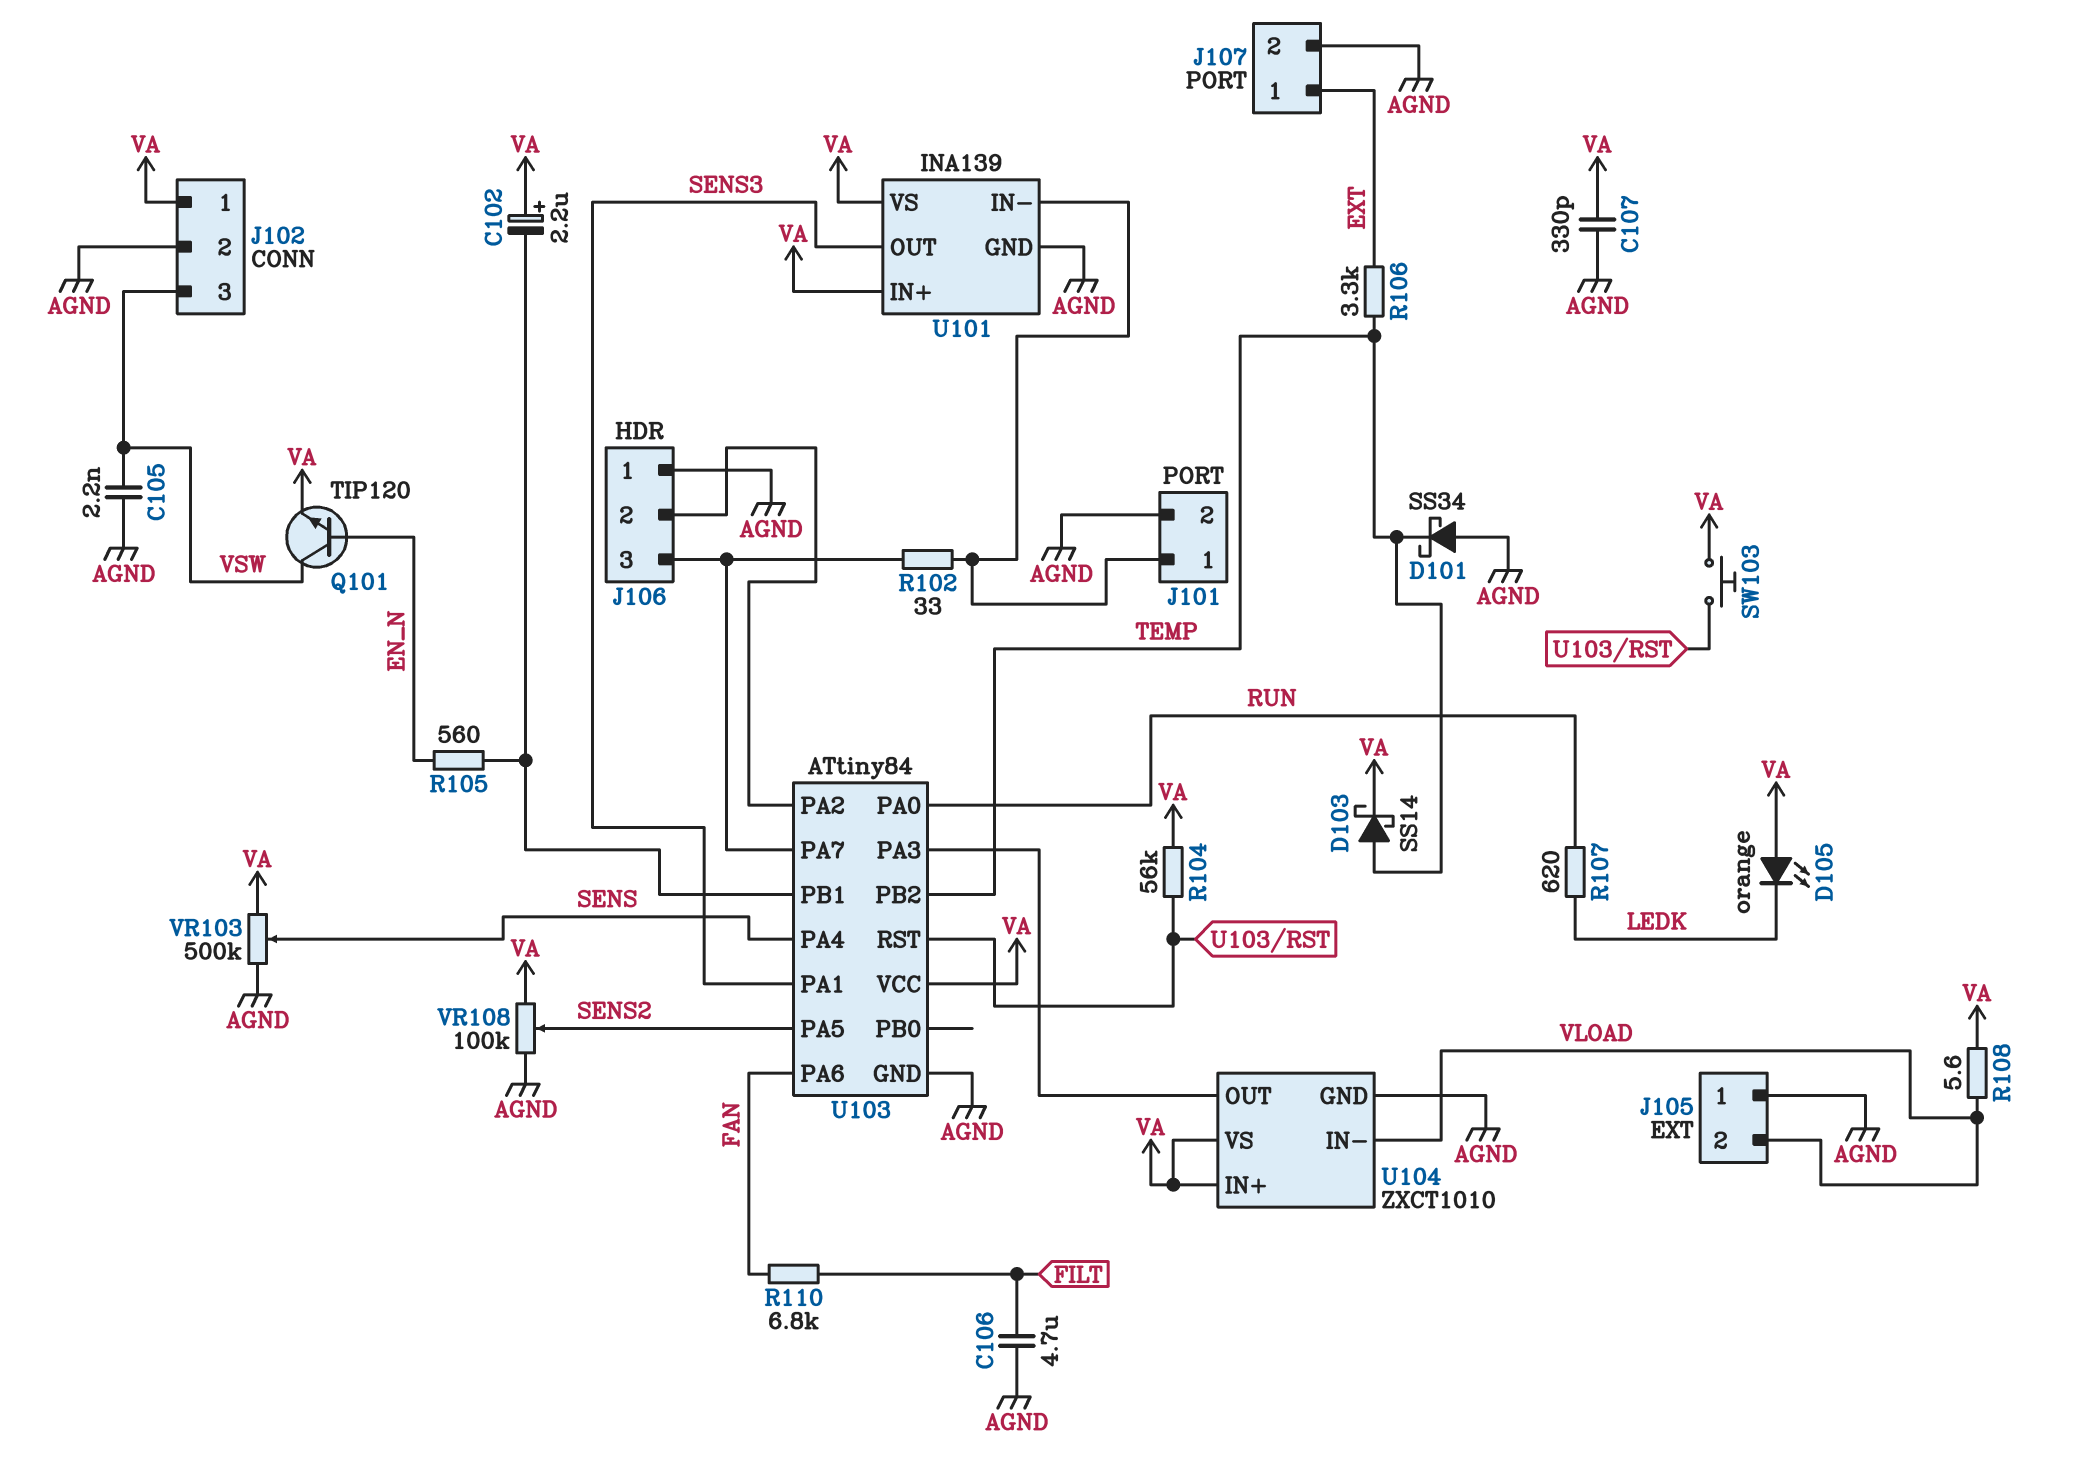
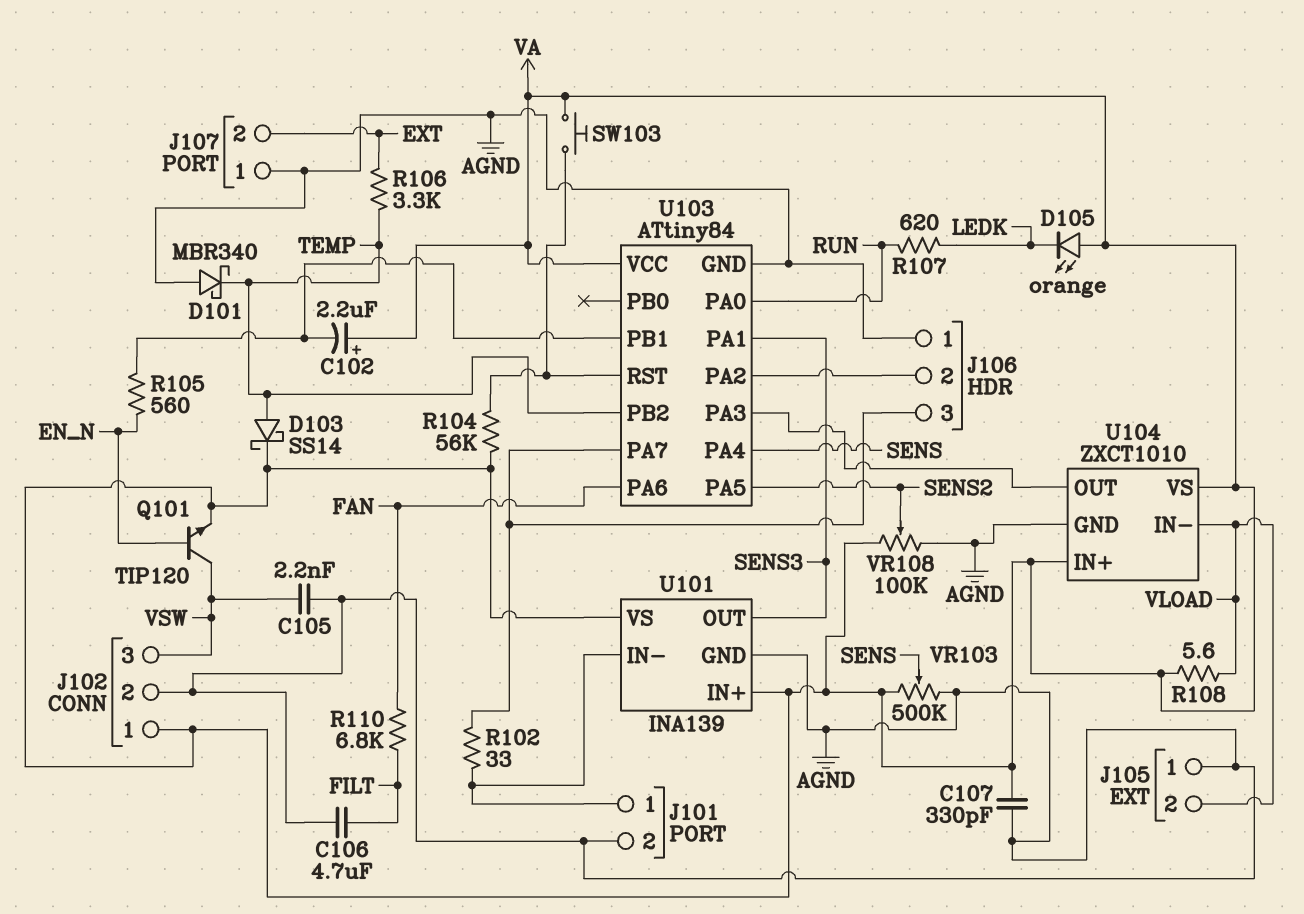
D101: schottky SS34 (A AGND, K TEMP) -> schottky MBR340 (A AGND, K TEMP)
J107 pin 1: EXT -> AGND
J107 pin 2: AGND -> EXT

